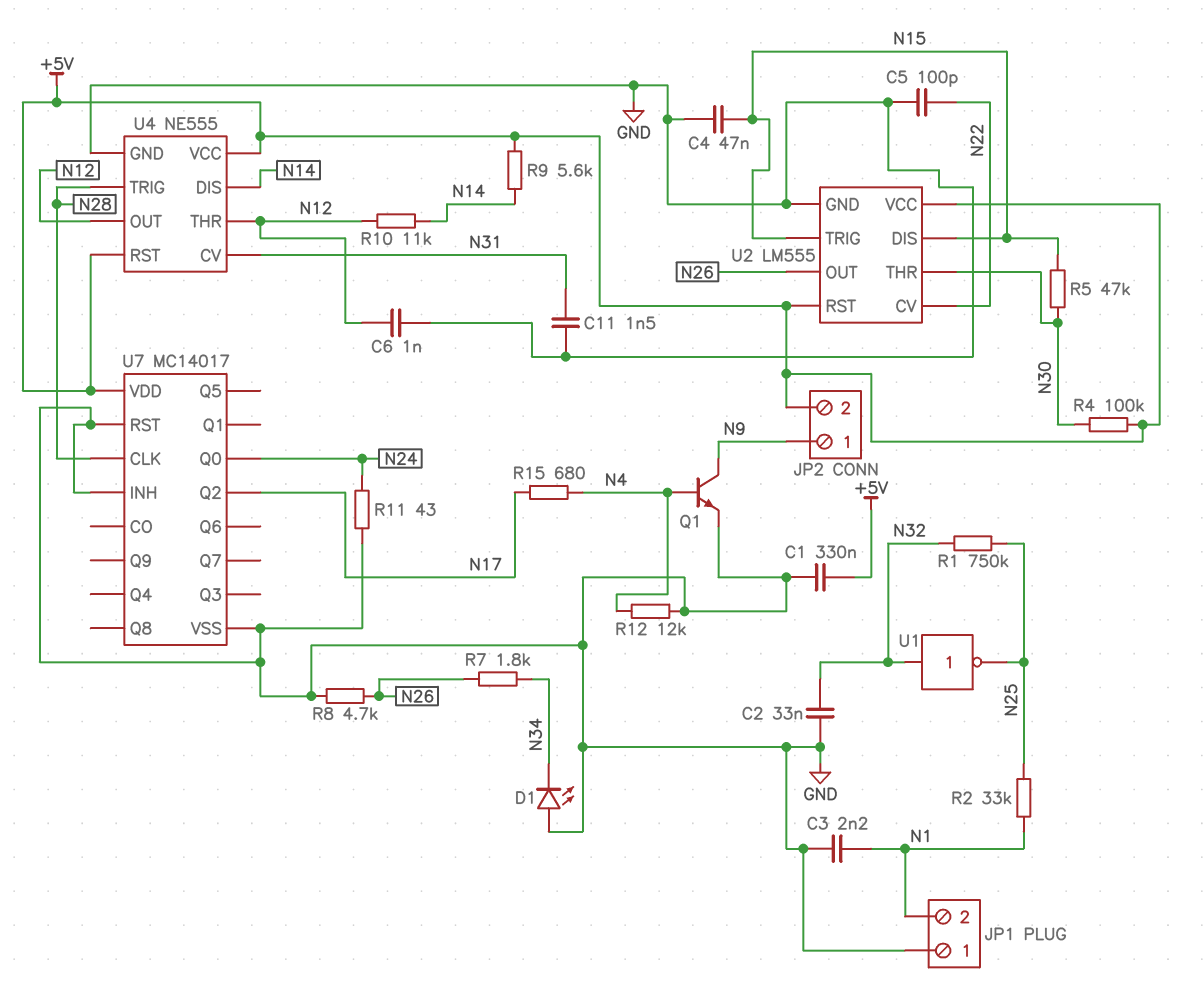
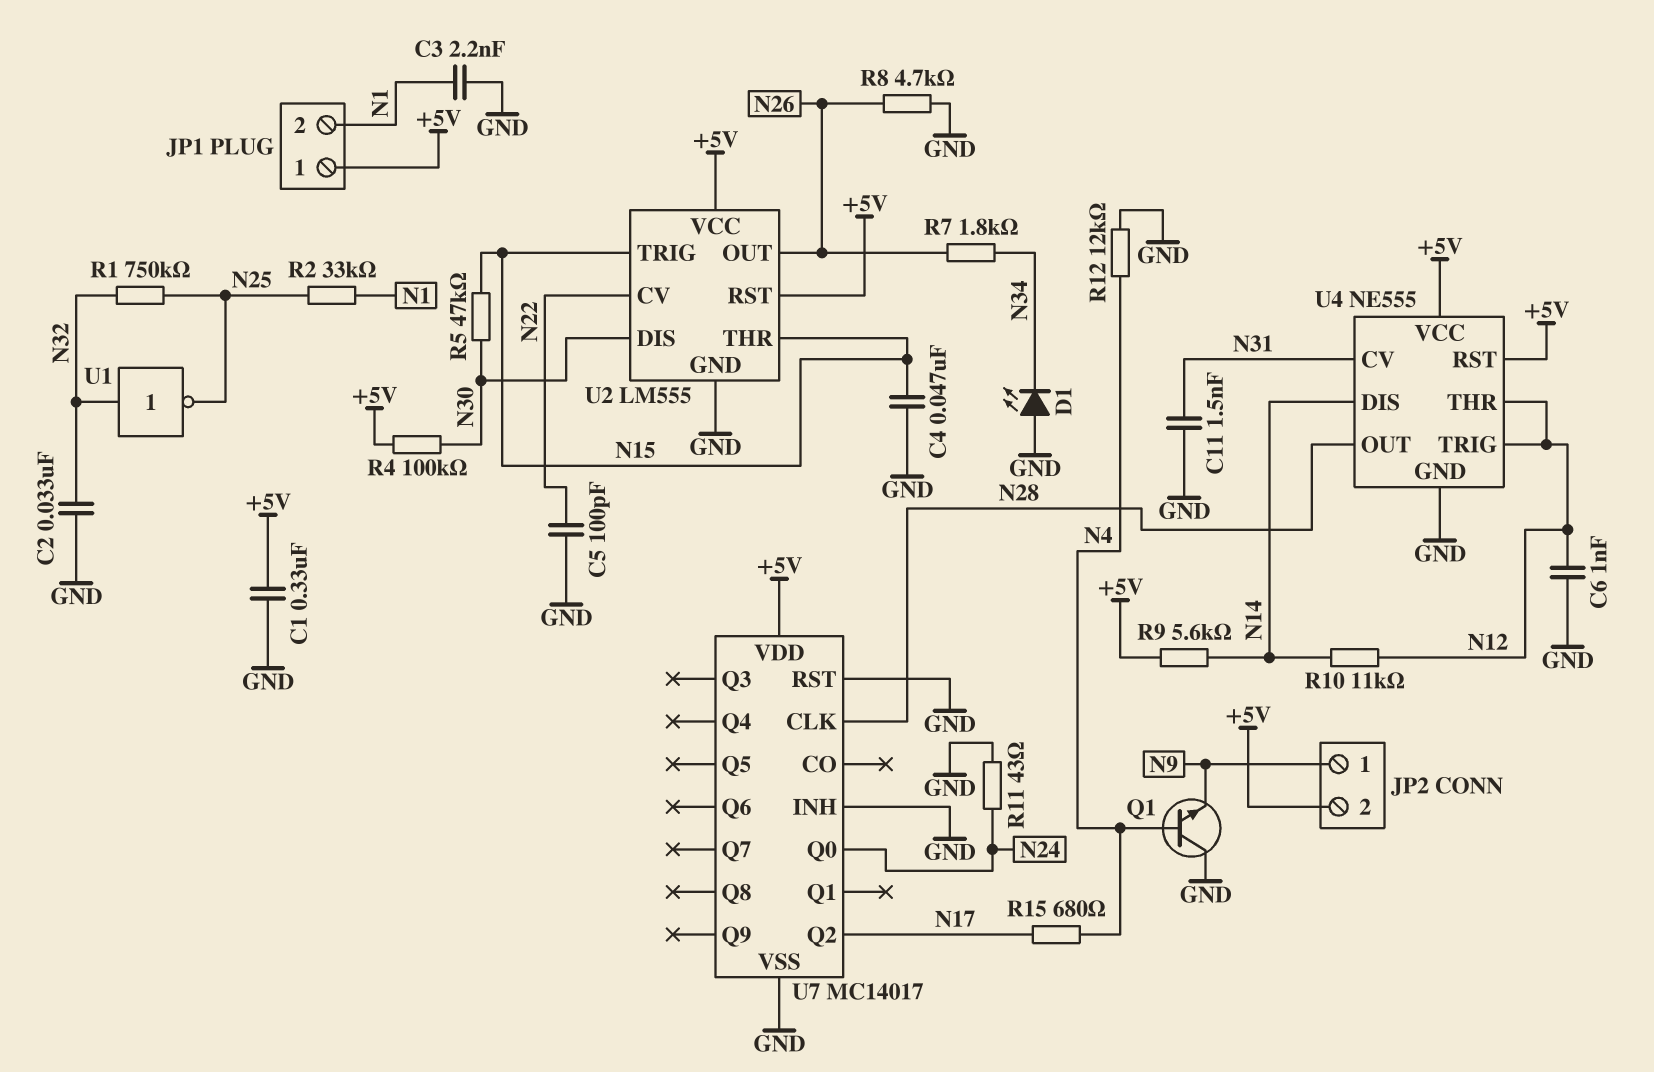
JP1 pin 1: GND -> +5V
Q1: NPN (B N4, C N9, E GND) -> NPN (B N4, C GND, E N9)
U2 pin DIS: N15 -> N30
U2 pin THR: N30 -> N15
U4 pin OUT: N12 -> N28
U4 pin TRIG: N28 -> N12

